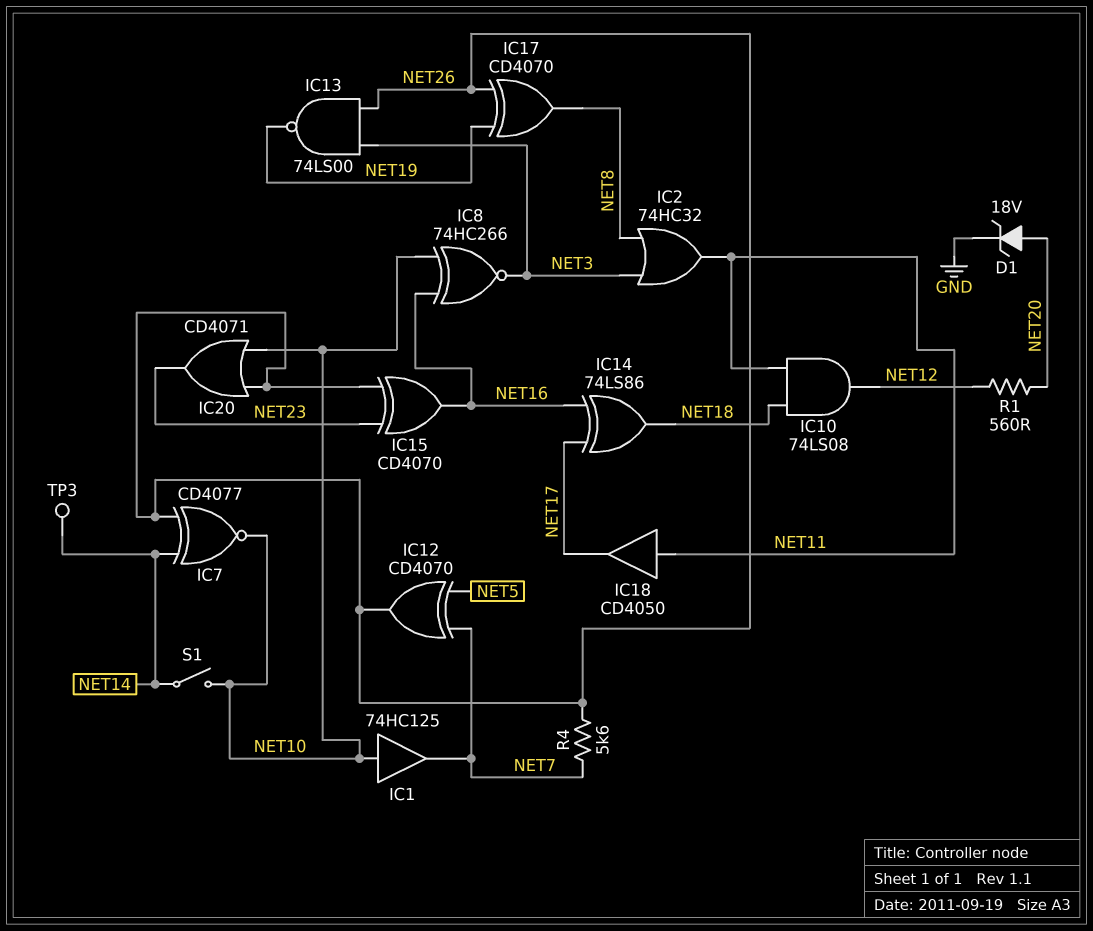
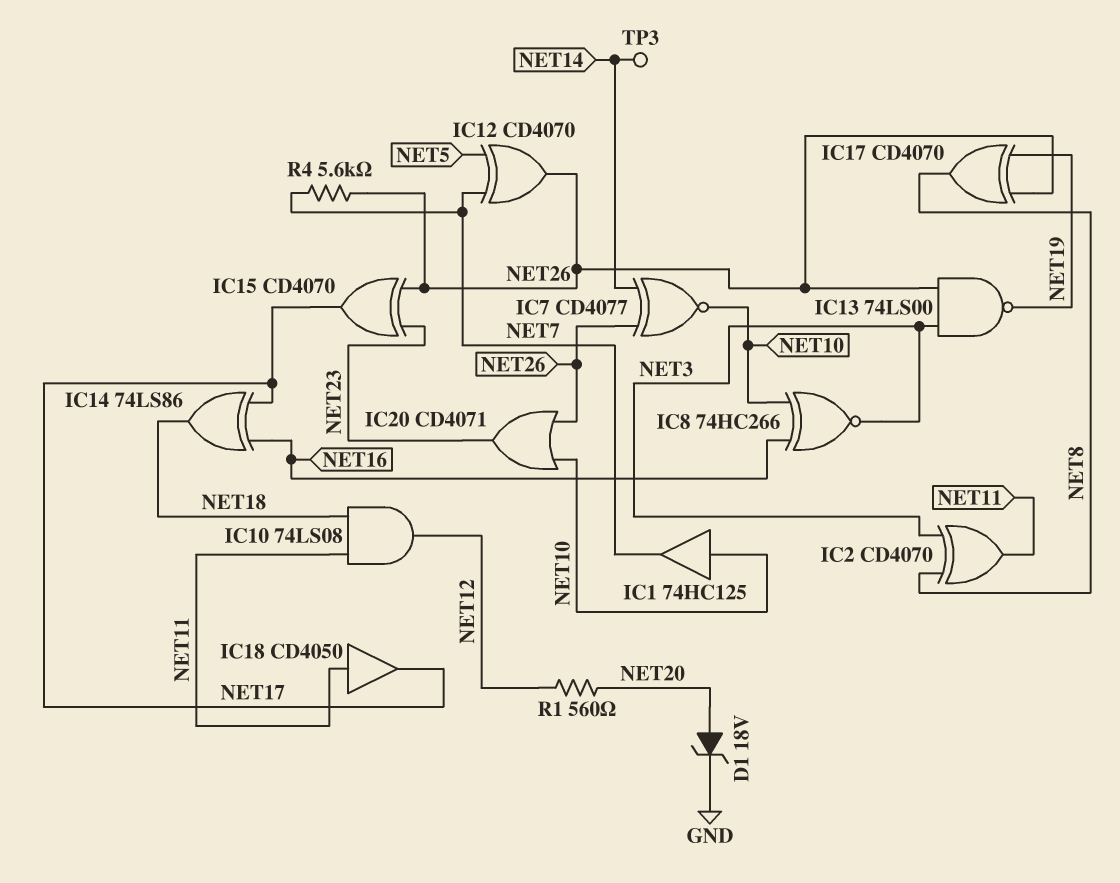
IC2: OR 74HC32 (in NET3, in NET8, out NET11) -> XOR CD4070 (in NET3, in NET8, out NET11)
IC15: XOR CD4070 (in NET23, in NET26, out NET16) -> XOR CD4070 (in NET23, in NET26, out NET17)
S1: switch (NET10, NET14) -> none

